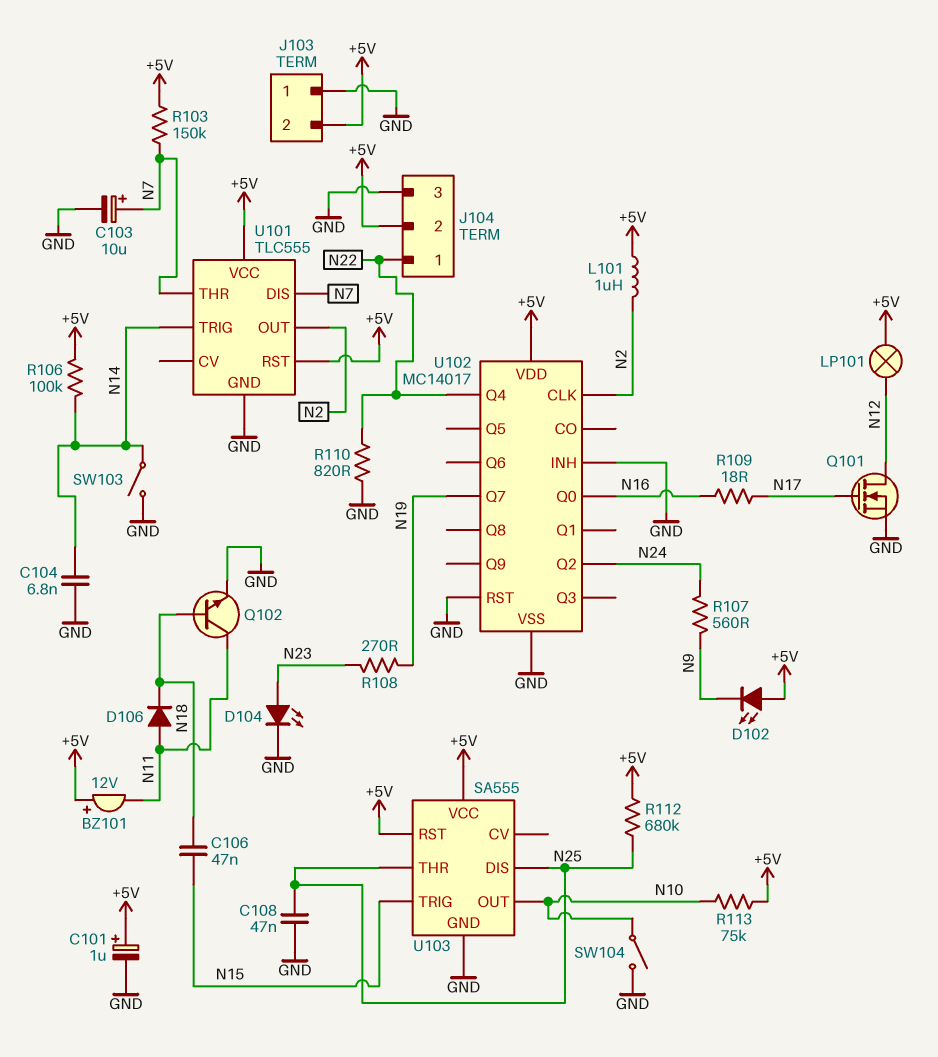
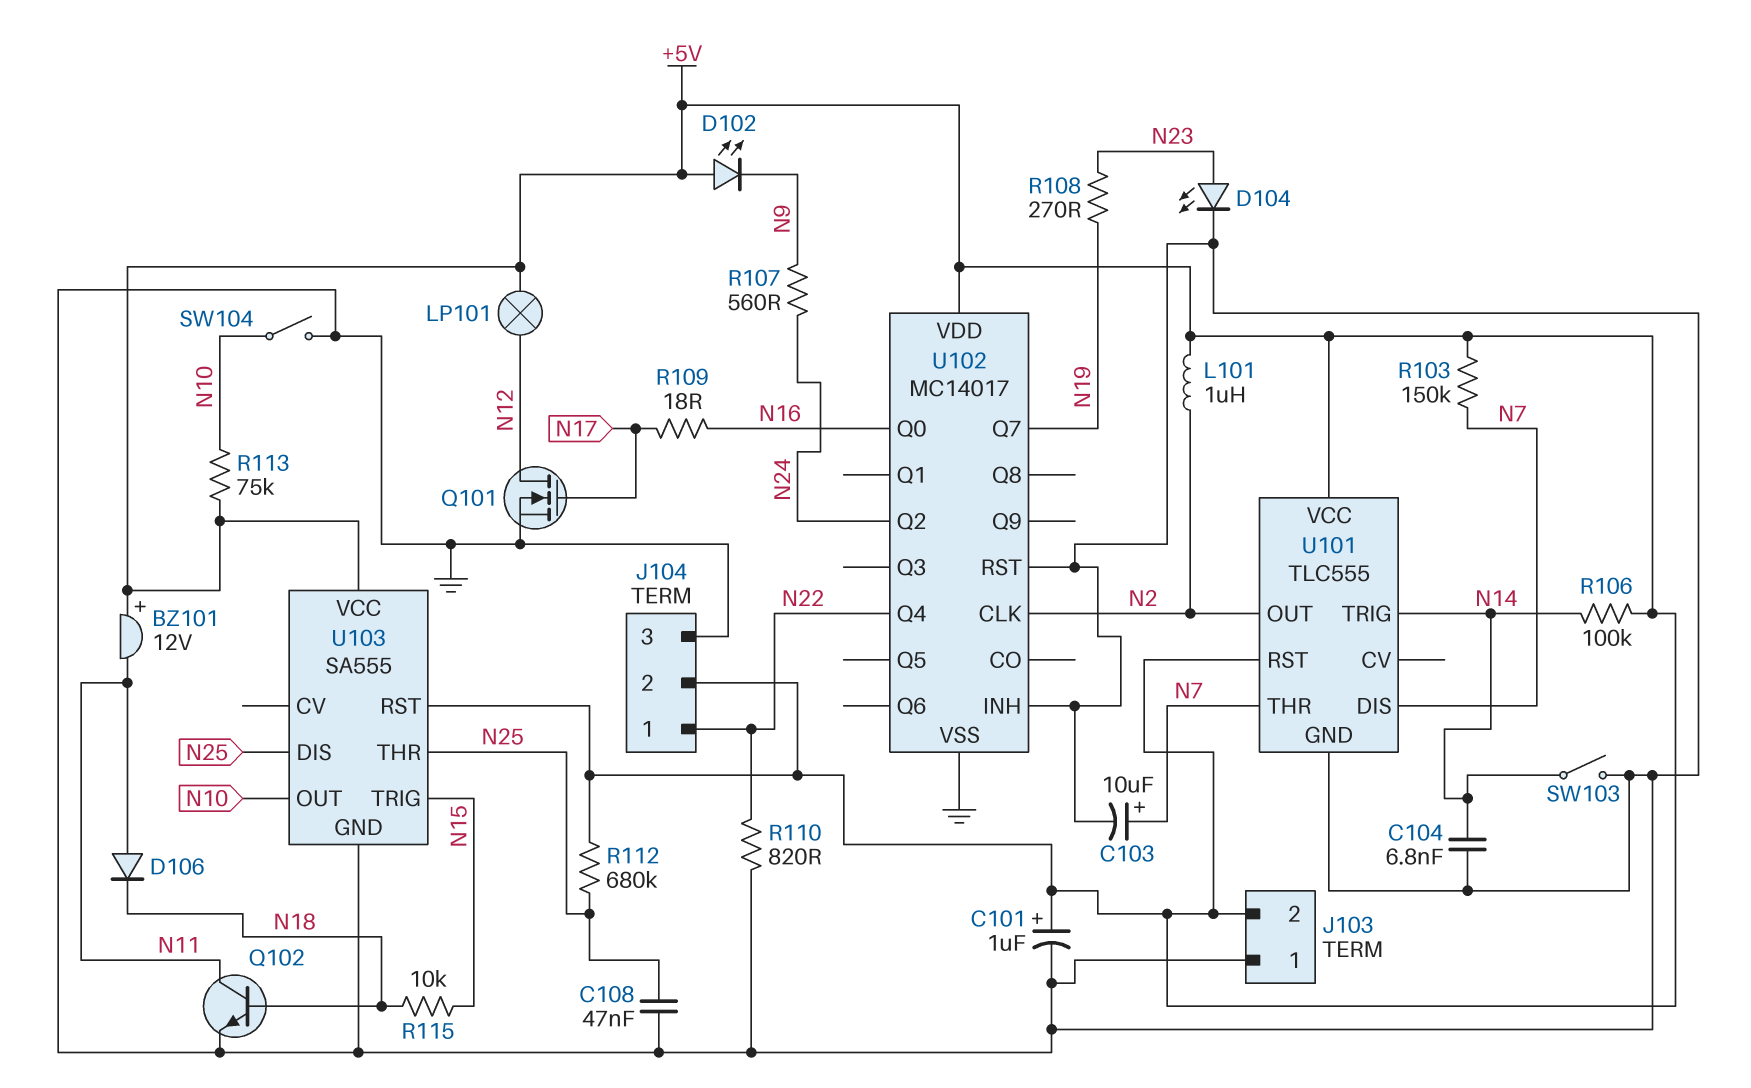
C106: 47nF (N15, N18) -> none
R115: none -> 10k (N15, N18)

